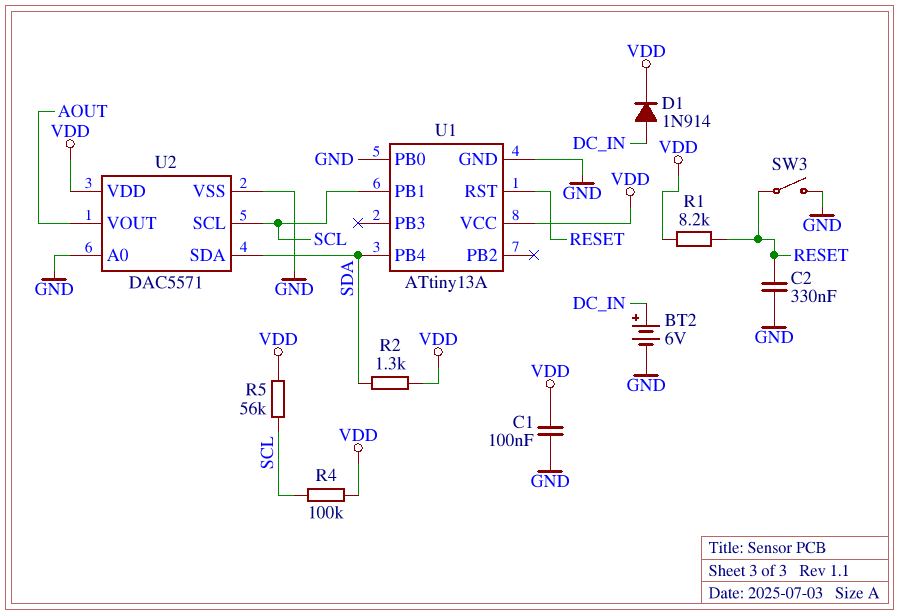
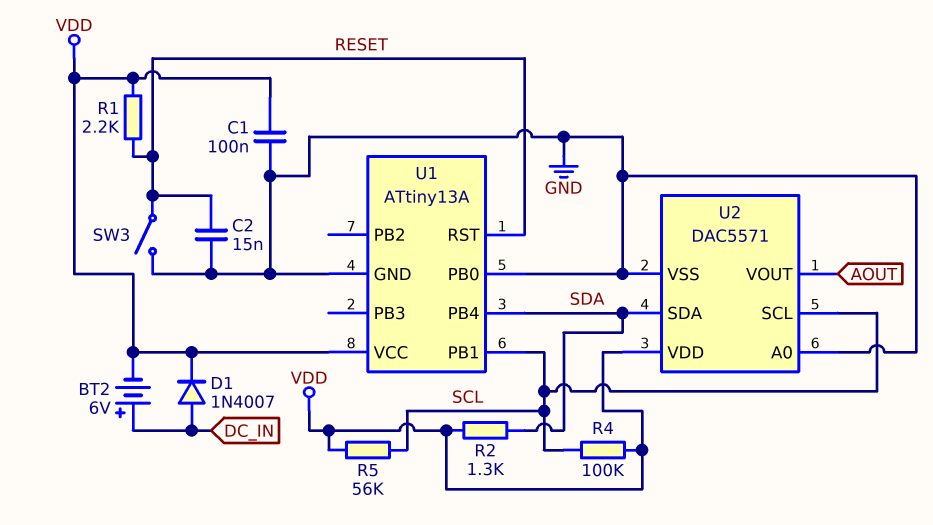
BT2: 6V (plus DC_IN, minus GND) -> 6V (plus DC_IN, minus VDD)
C2: 330nF (GND, RESET) -> 15nF (GND, RESET)
D1: diode 1N914 (A DC_IN, K VDD) -> diode 1N4007 (A DC_IN, K VDD)
R1: 8.2k (RESET, VDD) -> 2.2k (RESET, VDD)

